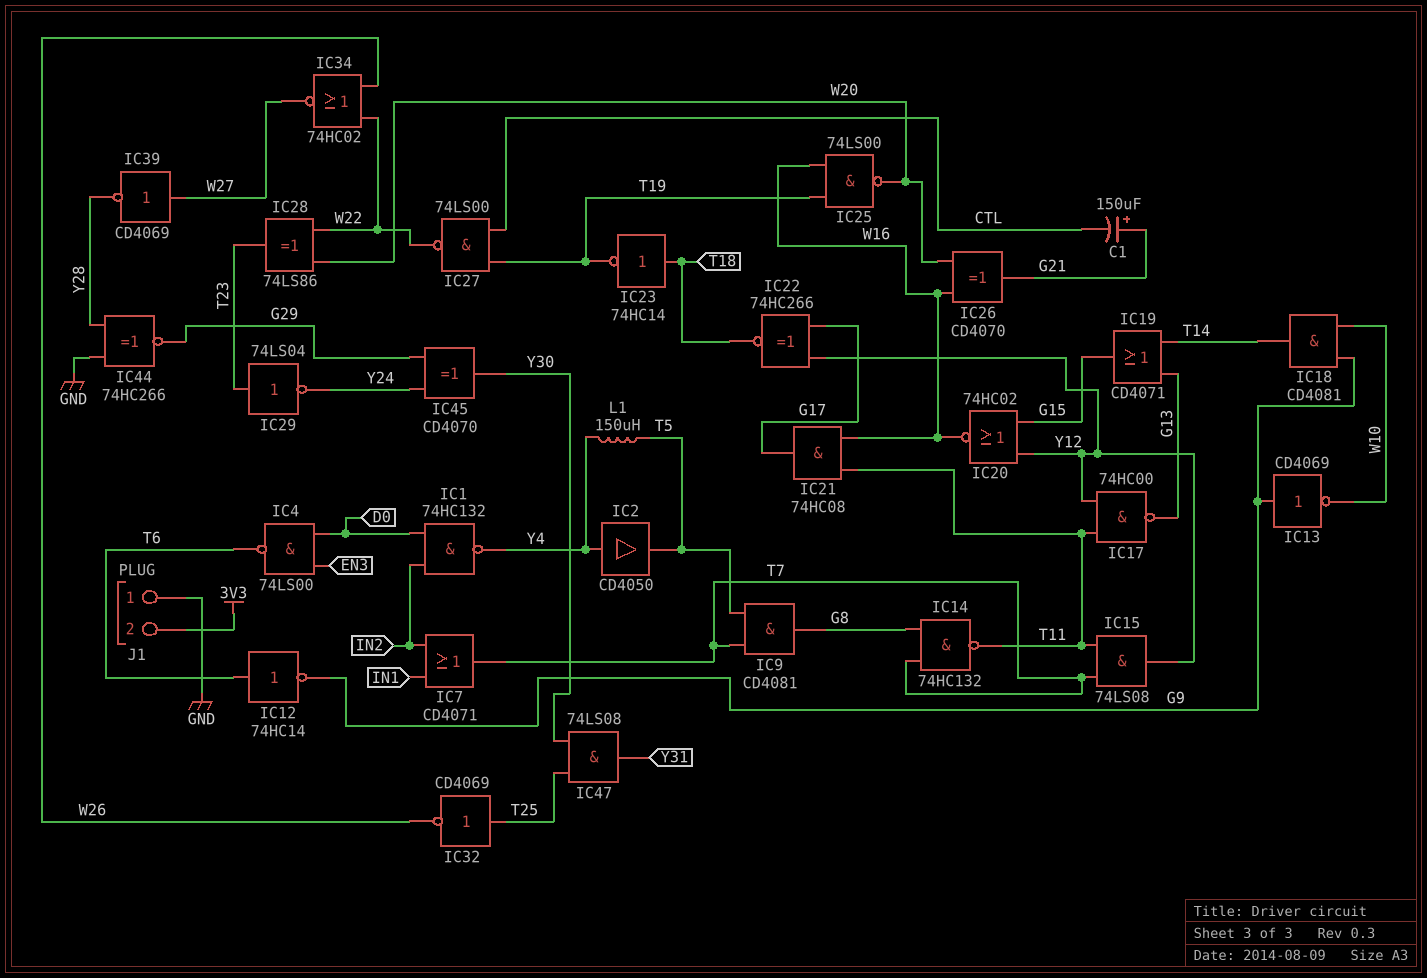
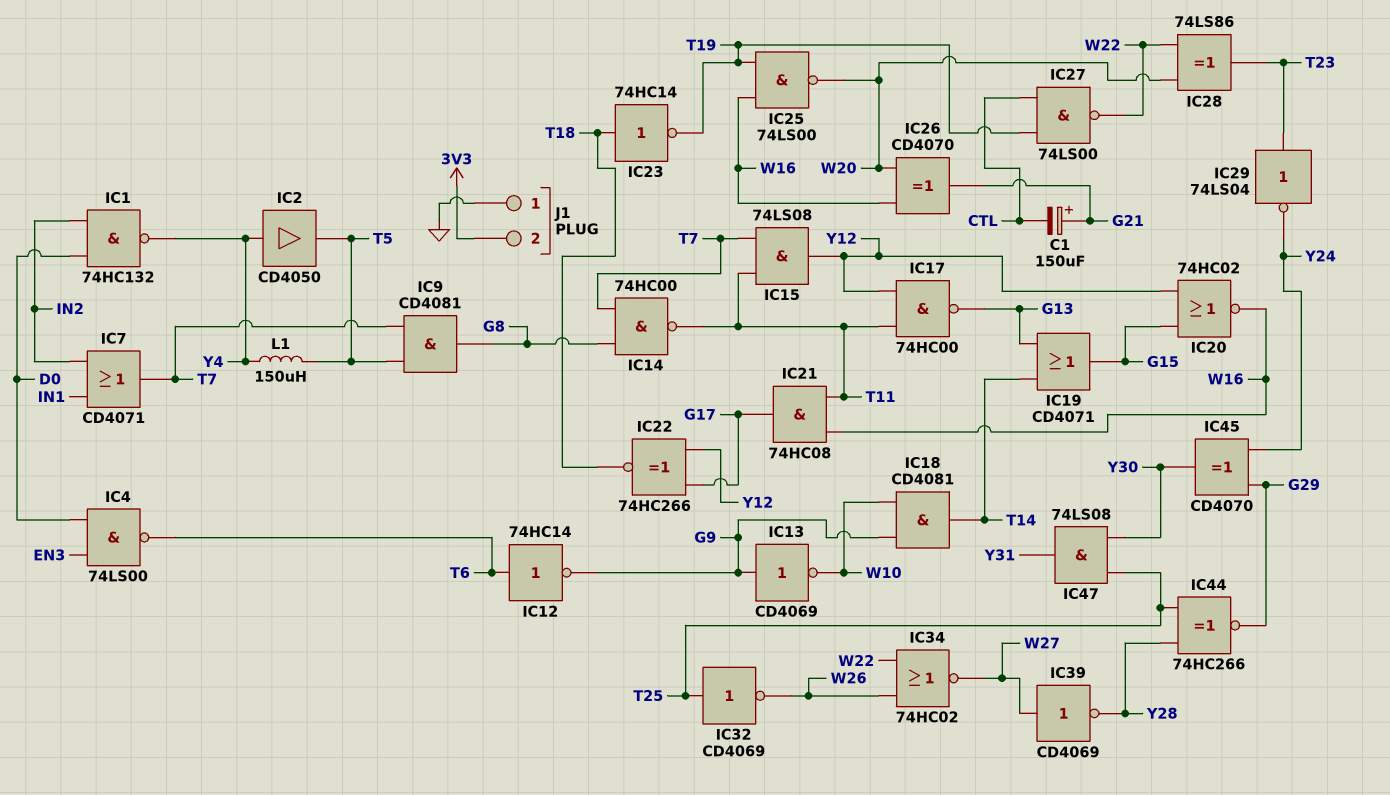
IC14: NAND 74HC132 (in G8, in T7, out T11) -> NAND 74HC00 (in G8, in T7, out T11)
IC44: XNOR 74HC266 (in GND, in Y28, out G29) -> XNOR 74HC266 (in T25, in Y28, out G29)

